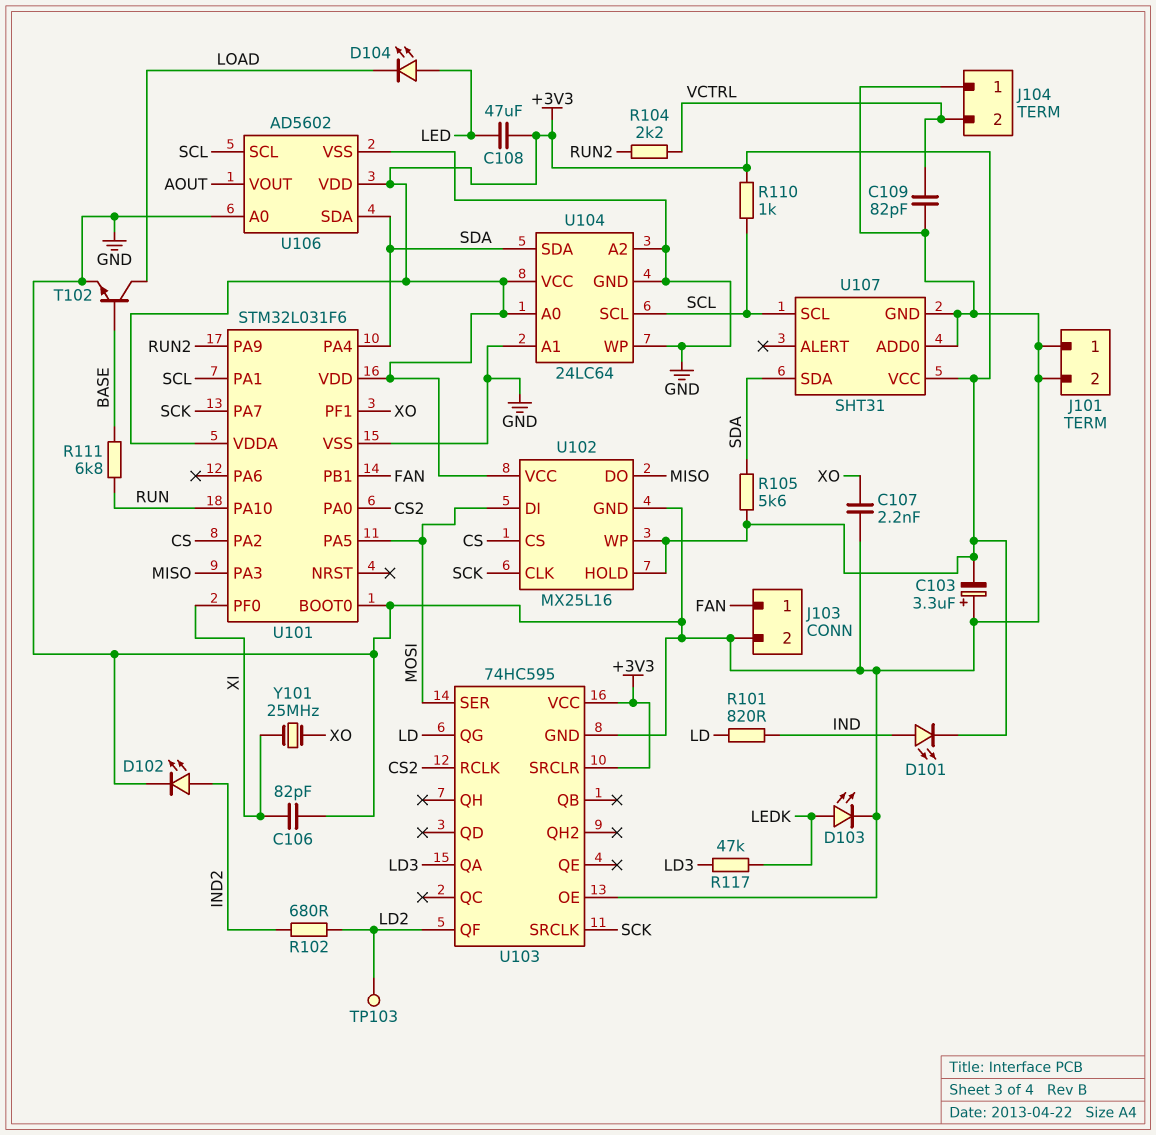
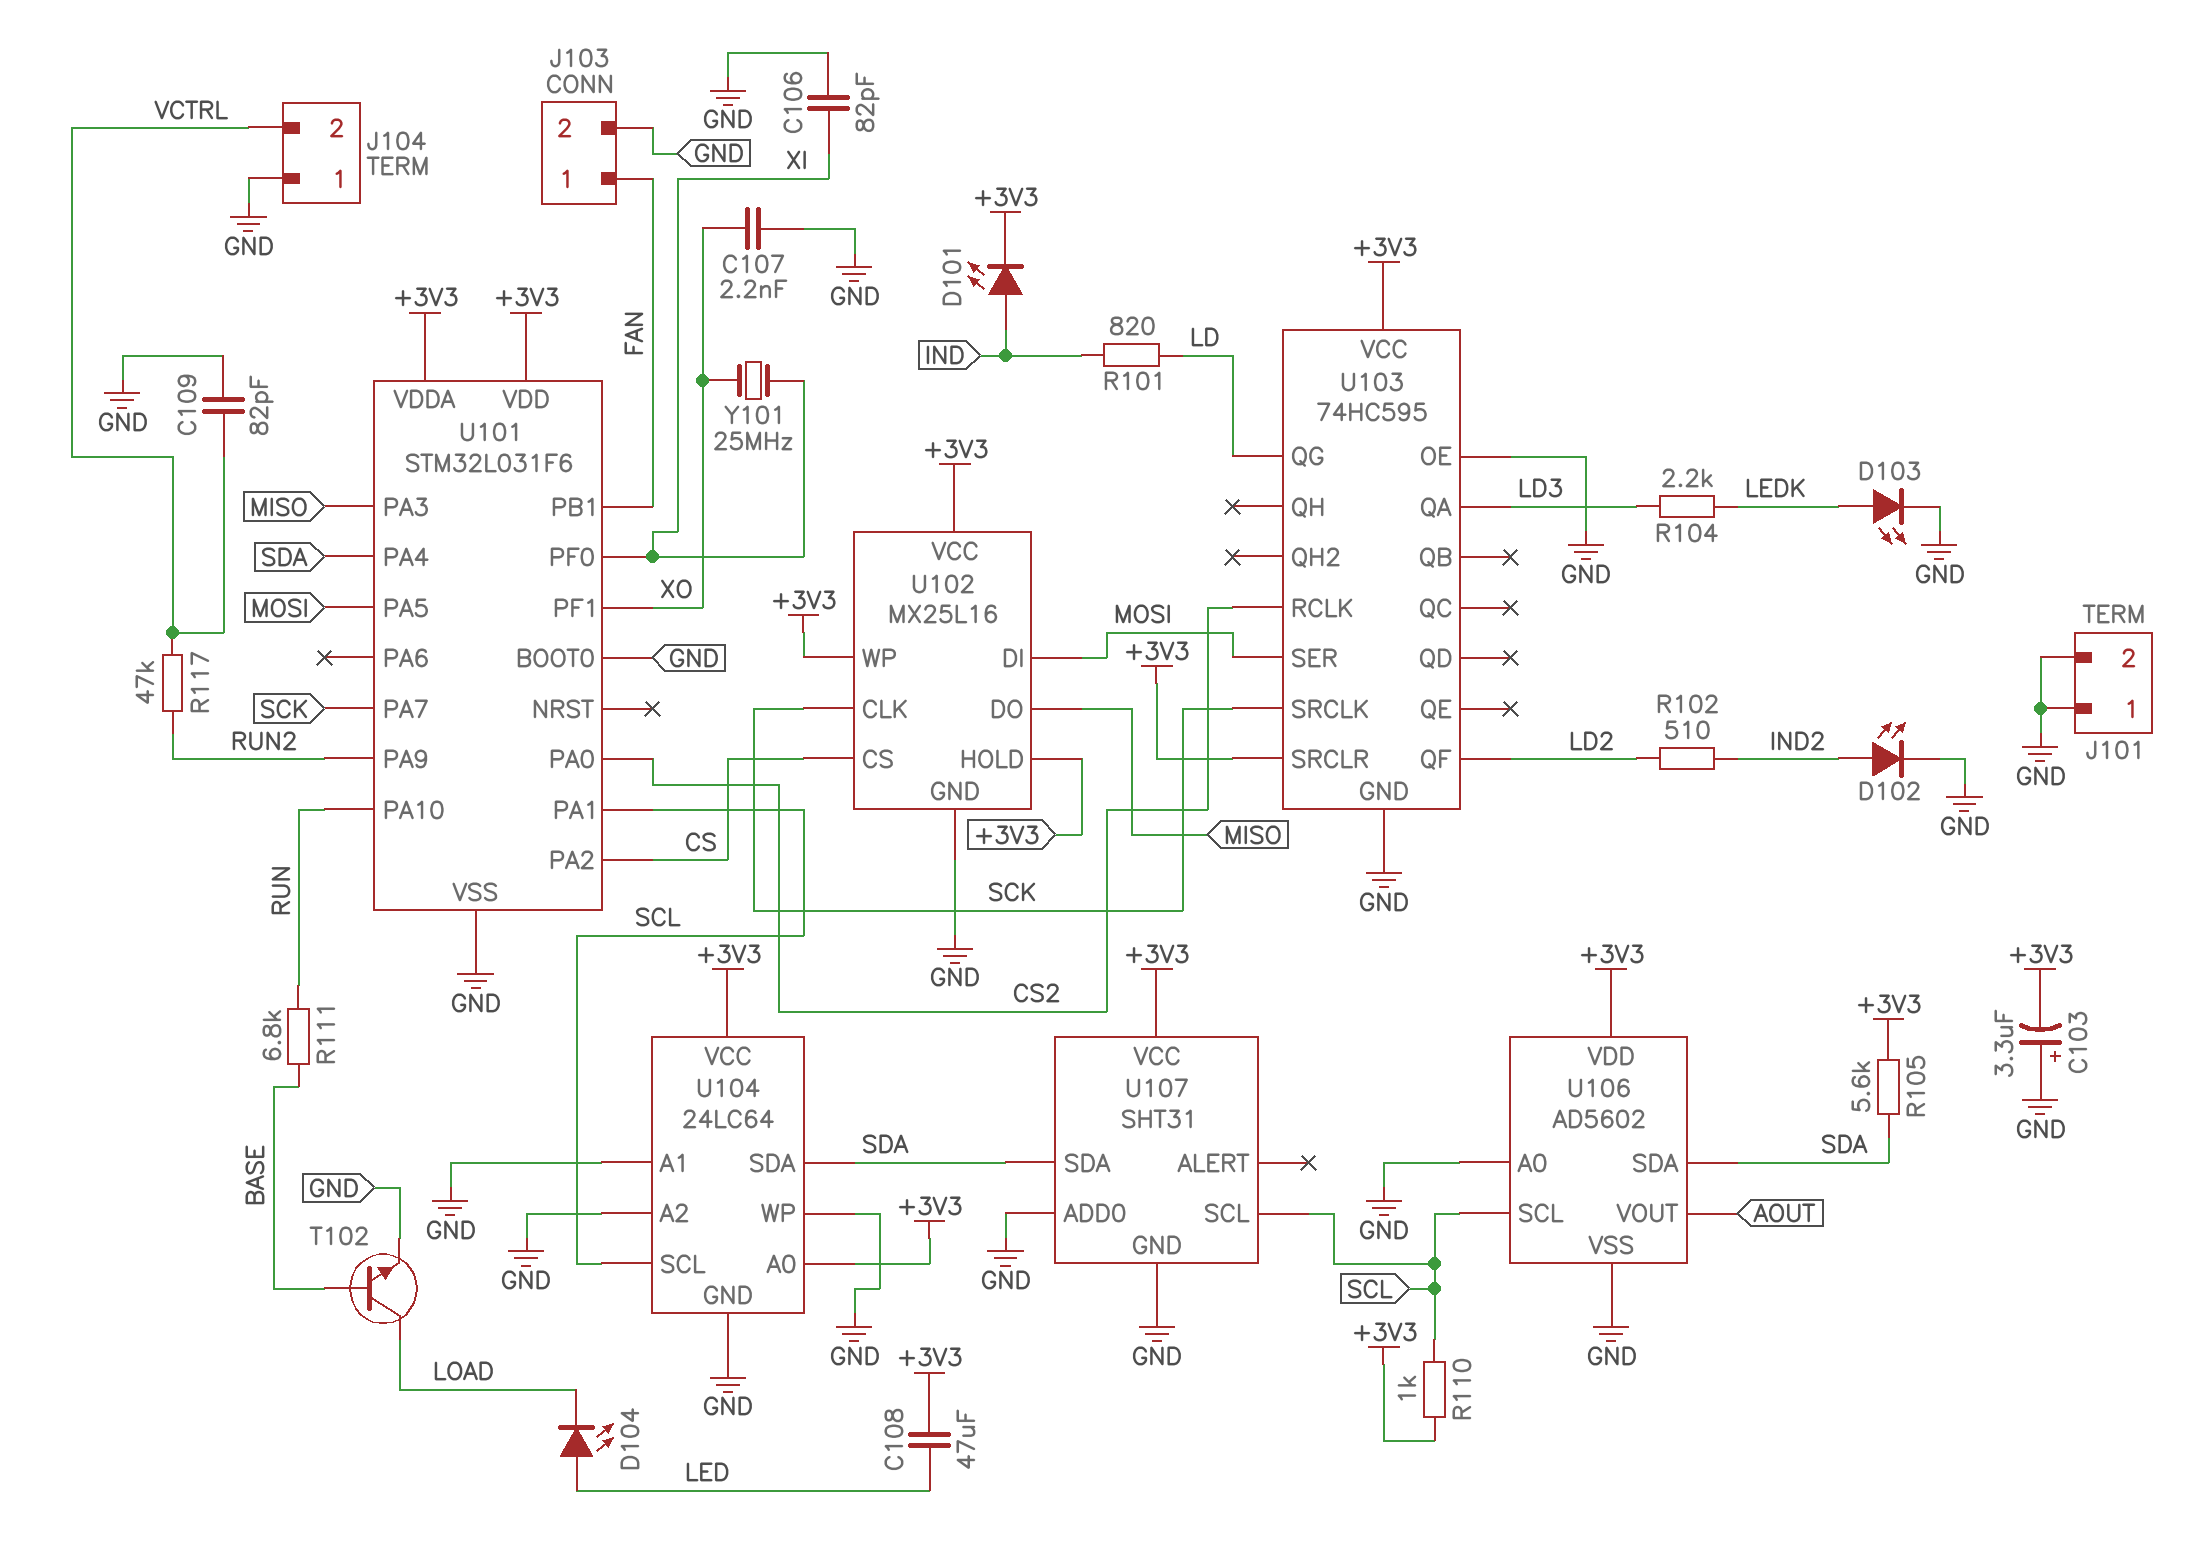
R102: 680 (IND2, LD2) -> 510 (IND2, LD2)
R104: 2.2k (RUN2, VCTRL) -> 2.2k (LD3, LEDK)
R117: 47k (LD3, LEDK) -> 47k (RUN2, VCTRL)
TP103: test point (LD2) -> none

